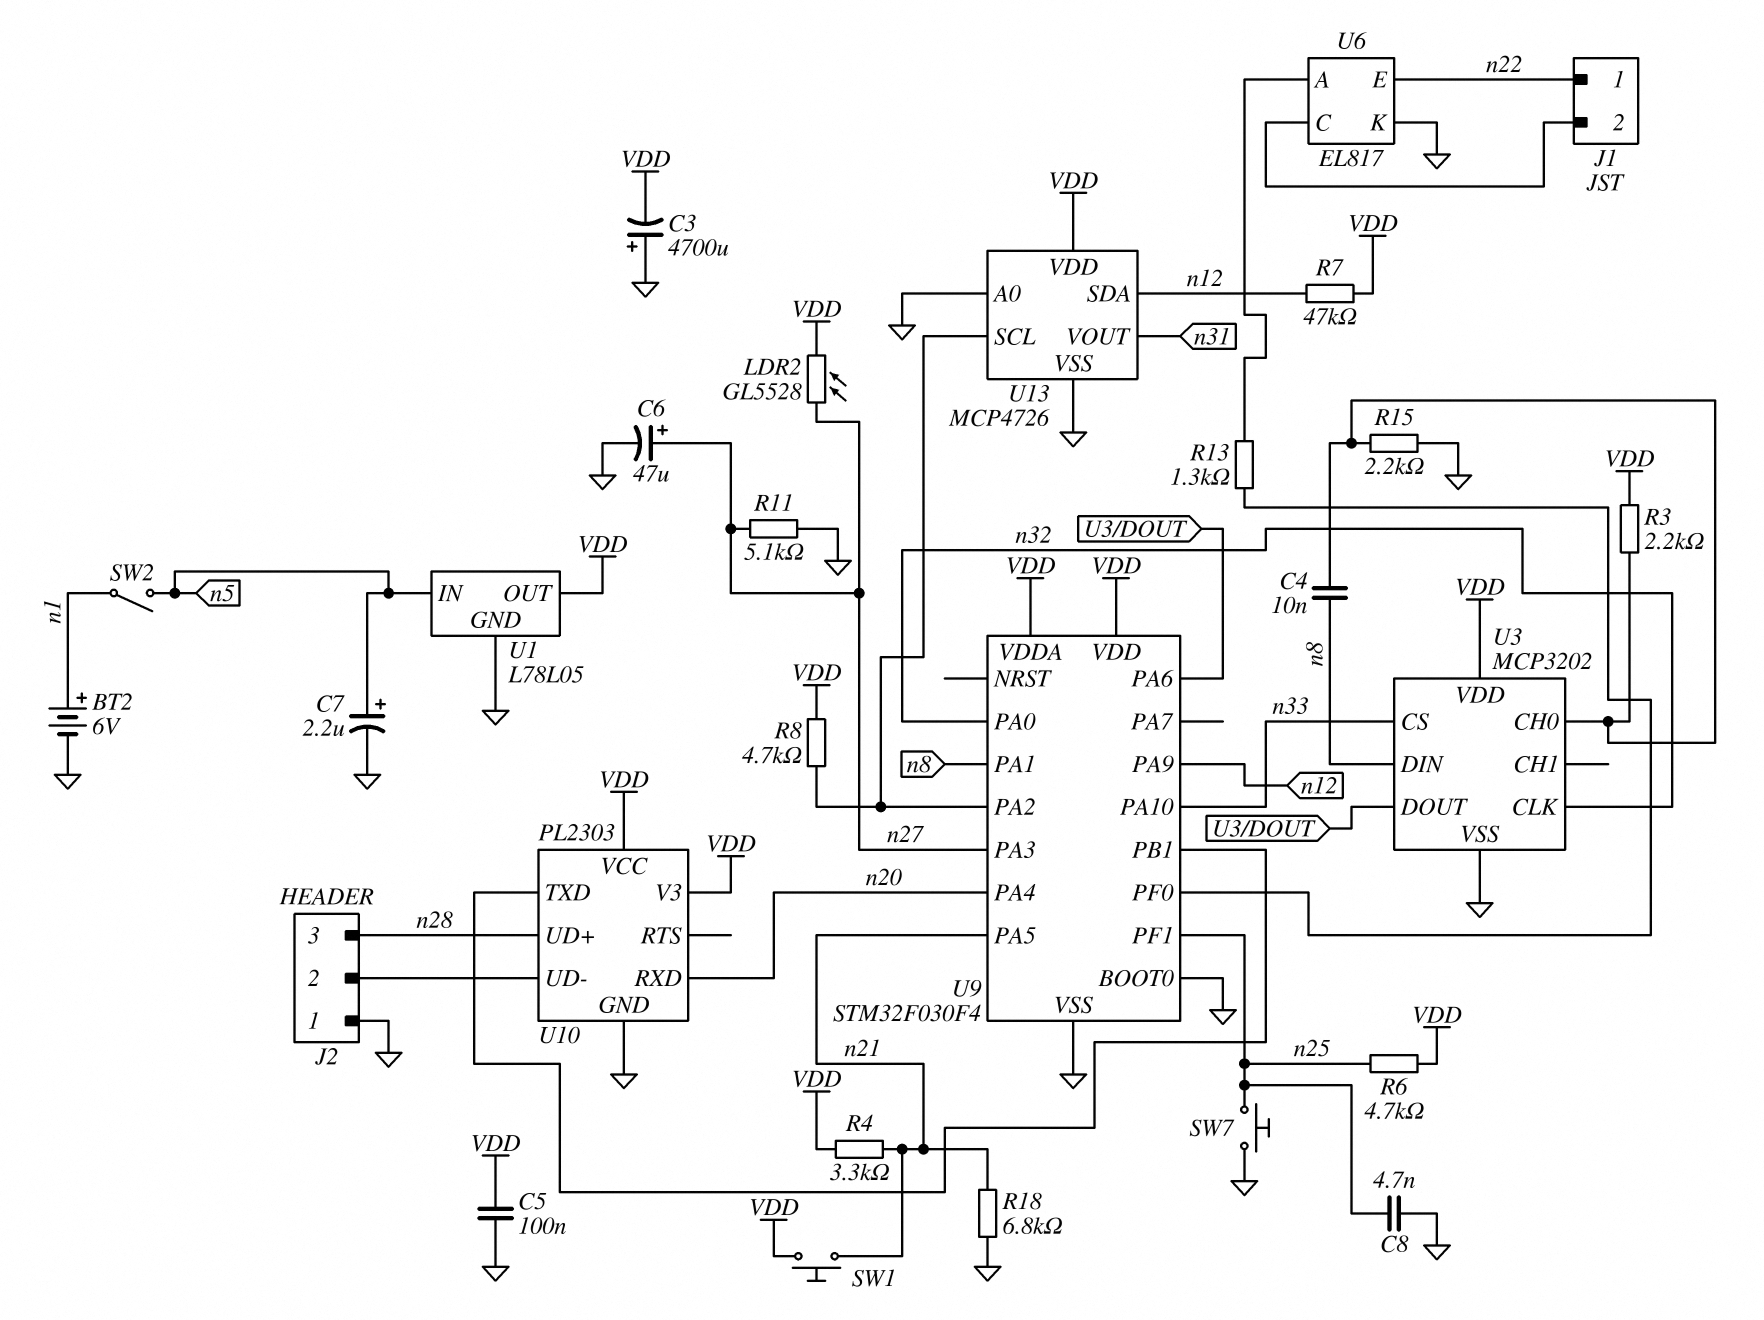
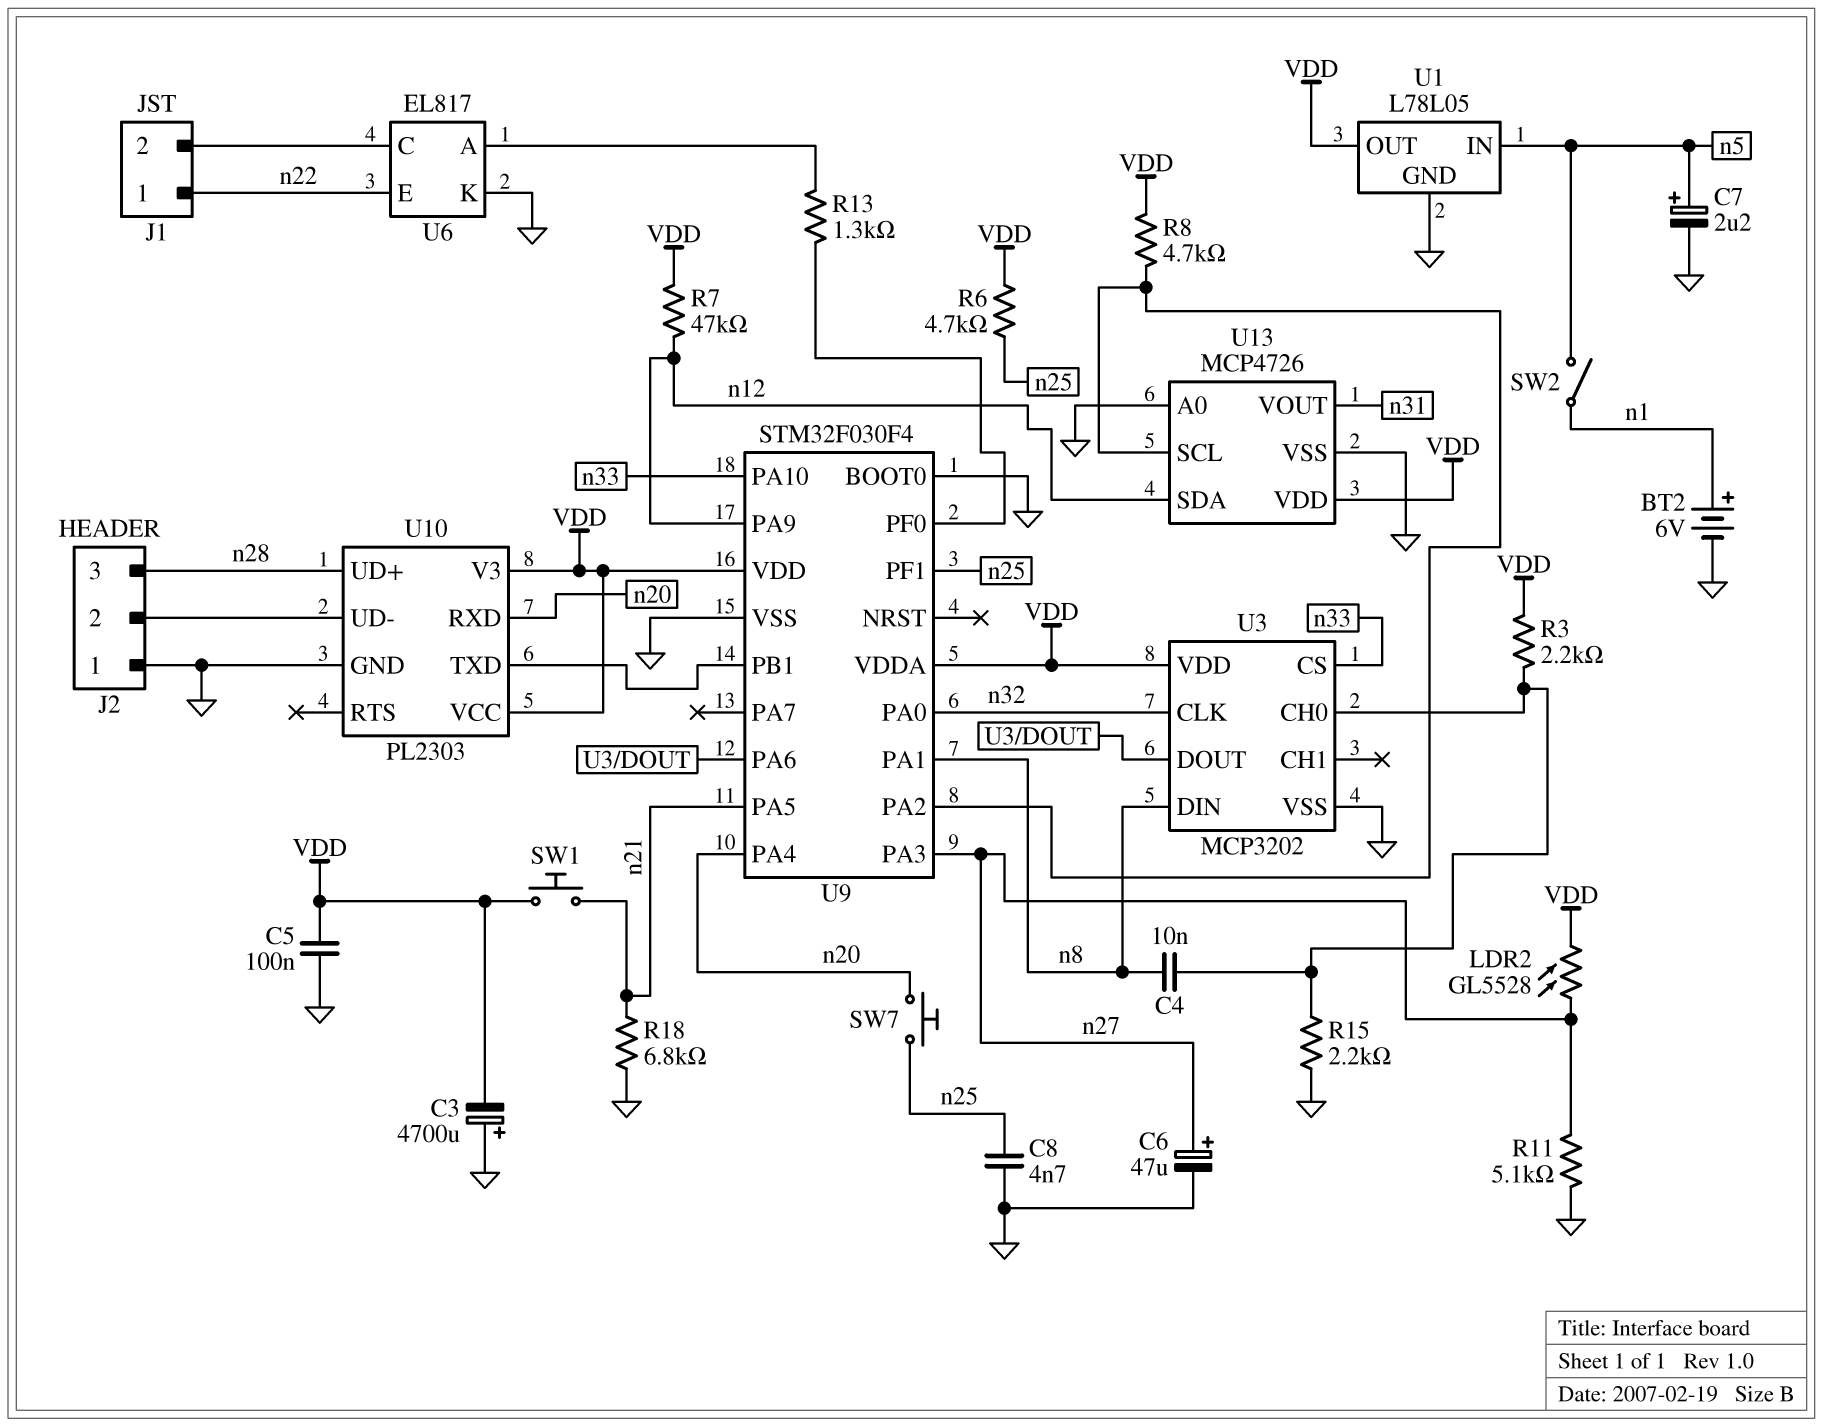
R4: 3.3k (VDD, n21) -> none
SW7: button (GND, n25) -> button (n20, n25)

